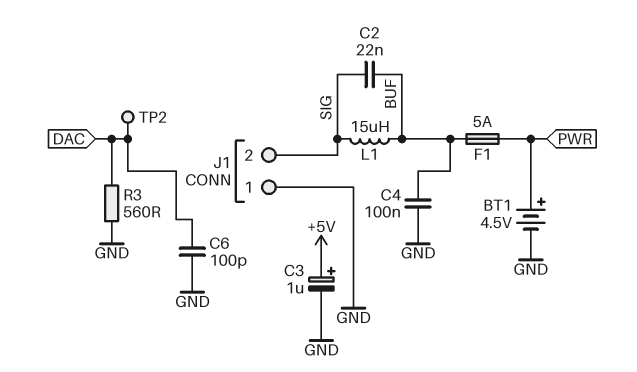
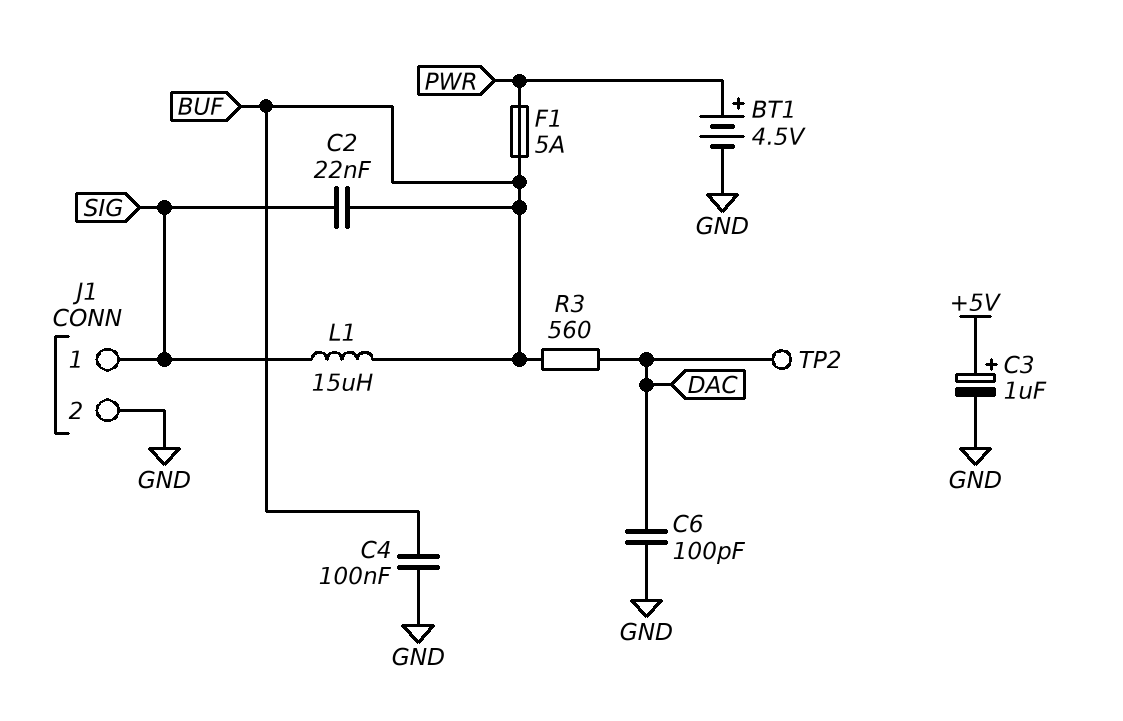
J1 pin 1: GND -> SIG
J1 pin 2: SIG -> GND
R3: 560 (DAC, GND) -> 560 (BUF, DAC)

